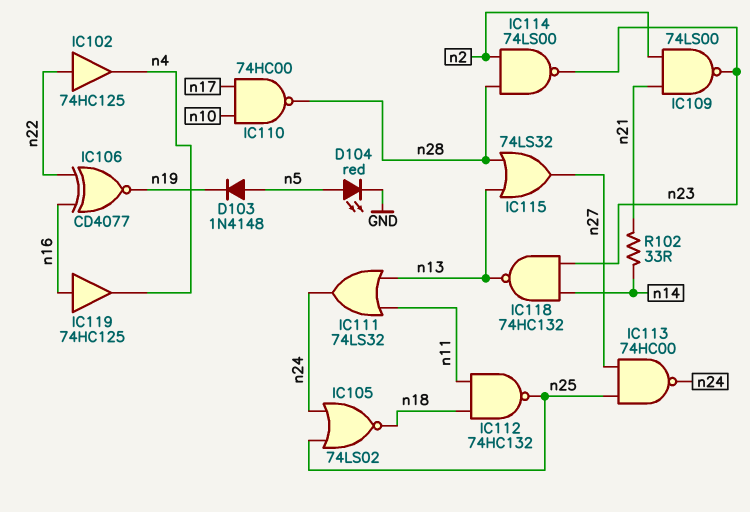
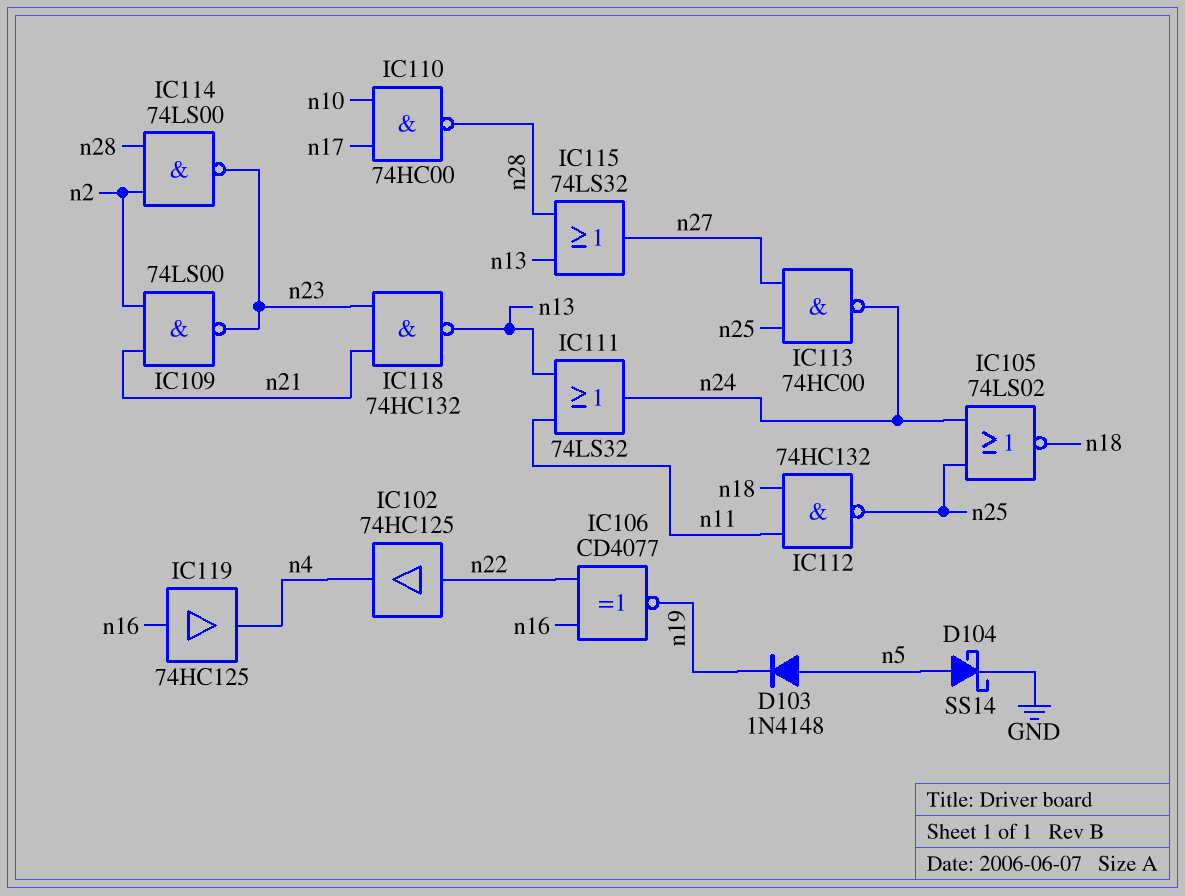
D104: LED red (A n5, K GND) -> schottky SS14 (A n5, K GND)
IC118: NAND 74HC132 (in n14, in n23, out n13) -> NAND 74HC132 (in n21, in n23, out n13)
R102: 33 (n14, n21) -> none

